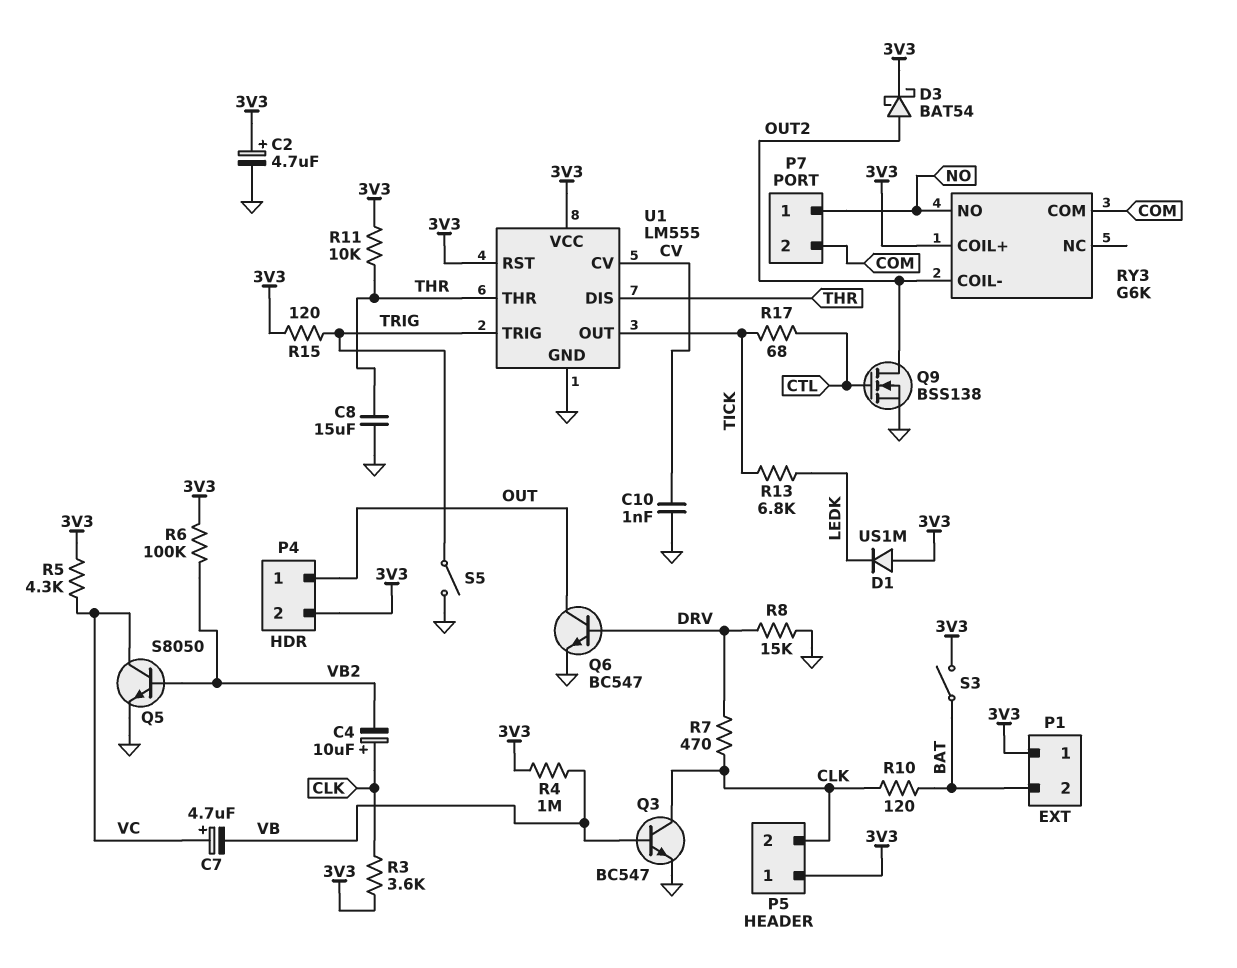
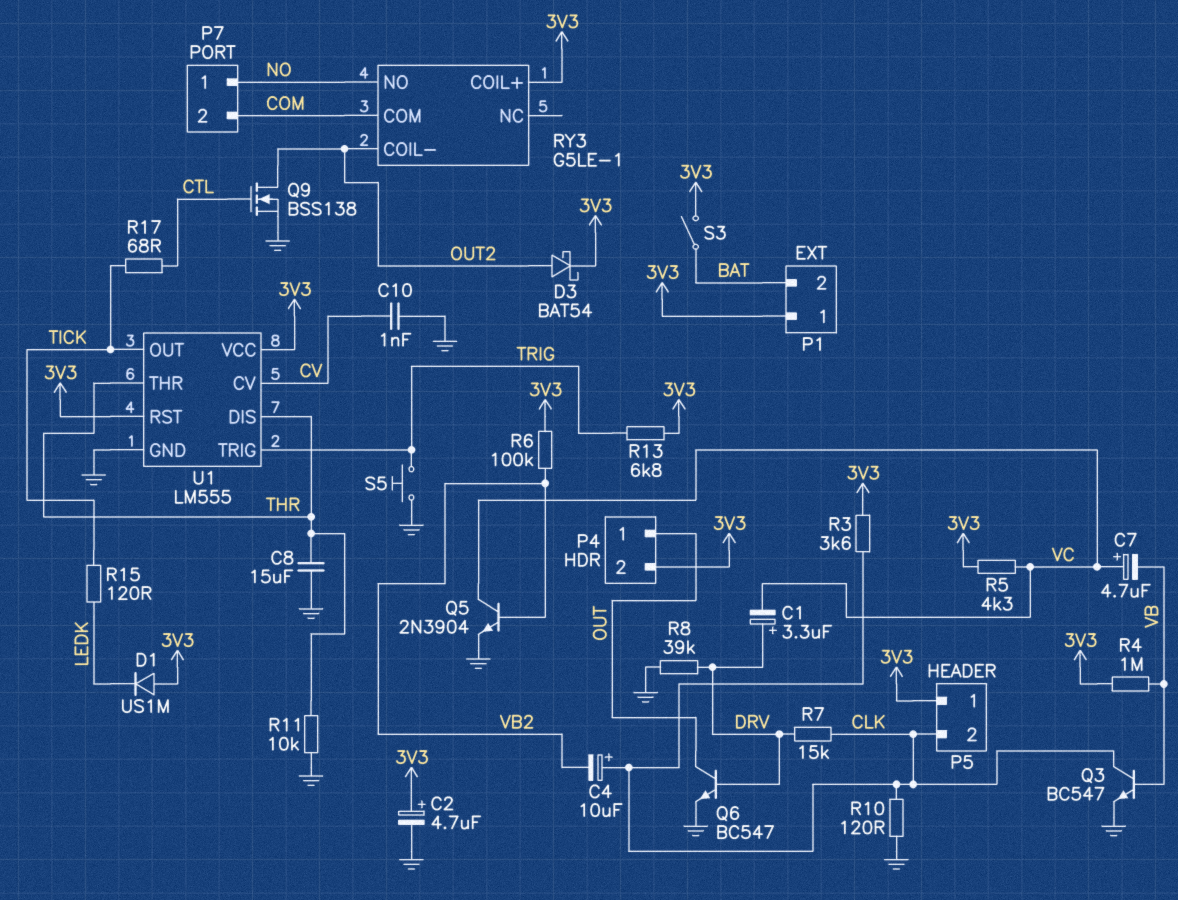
C1: none -> 3.3uF (plus DRV, minus VC)
Q5: NPN S8050 (B VB2, C VC, E GND) -> NPN 2N3904 (B VB2, C VC, E GND)
R7: 470 (CLK, DRV) -> 15k (CLK, DRV)
R8: 15k (DRV, GND) -> 39k (DRV, GND)
R10: 120 (BAT, CLK) -> 120 (CLK, GND)
R11: 10k (3V3, THR) -> 10k (GND, THR)
R13: 6.8k (LEDK, TICK) -> 6.8k (3V3, TRIG)
R15: 120 (3V3, TRIG) -> 120 (LEDK, TICK)
RY3: G6K -> G5LE-1
S5: switch (GND, TRIG) -> button (GND, TRIG)

